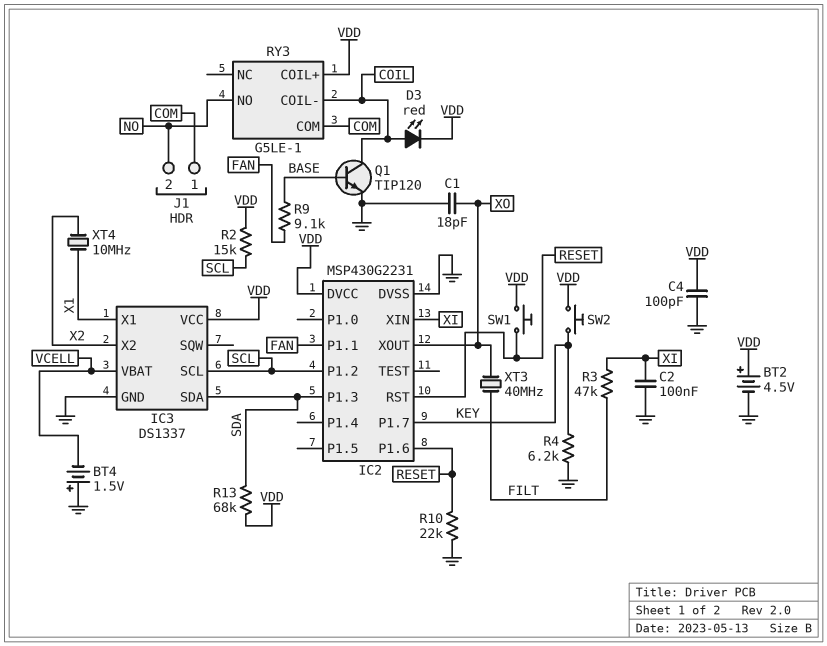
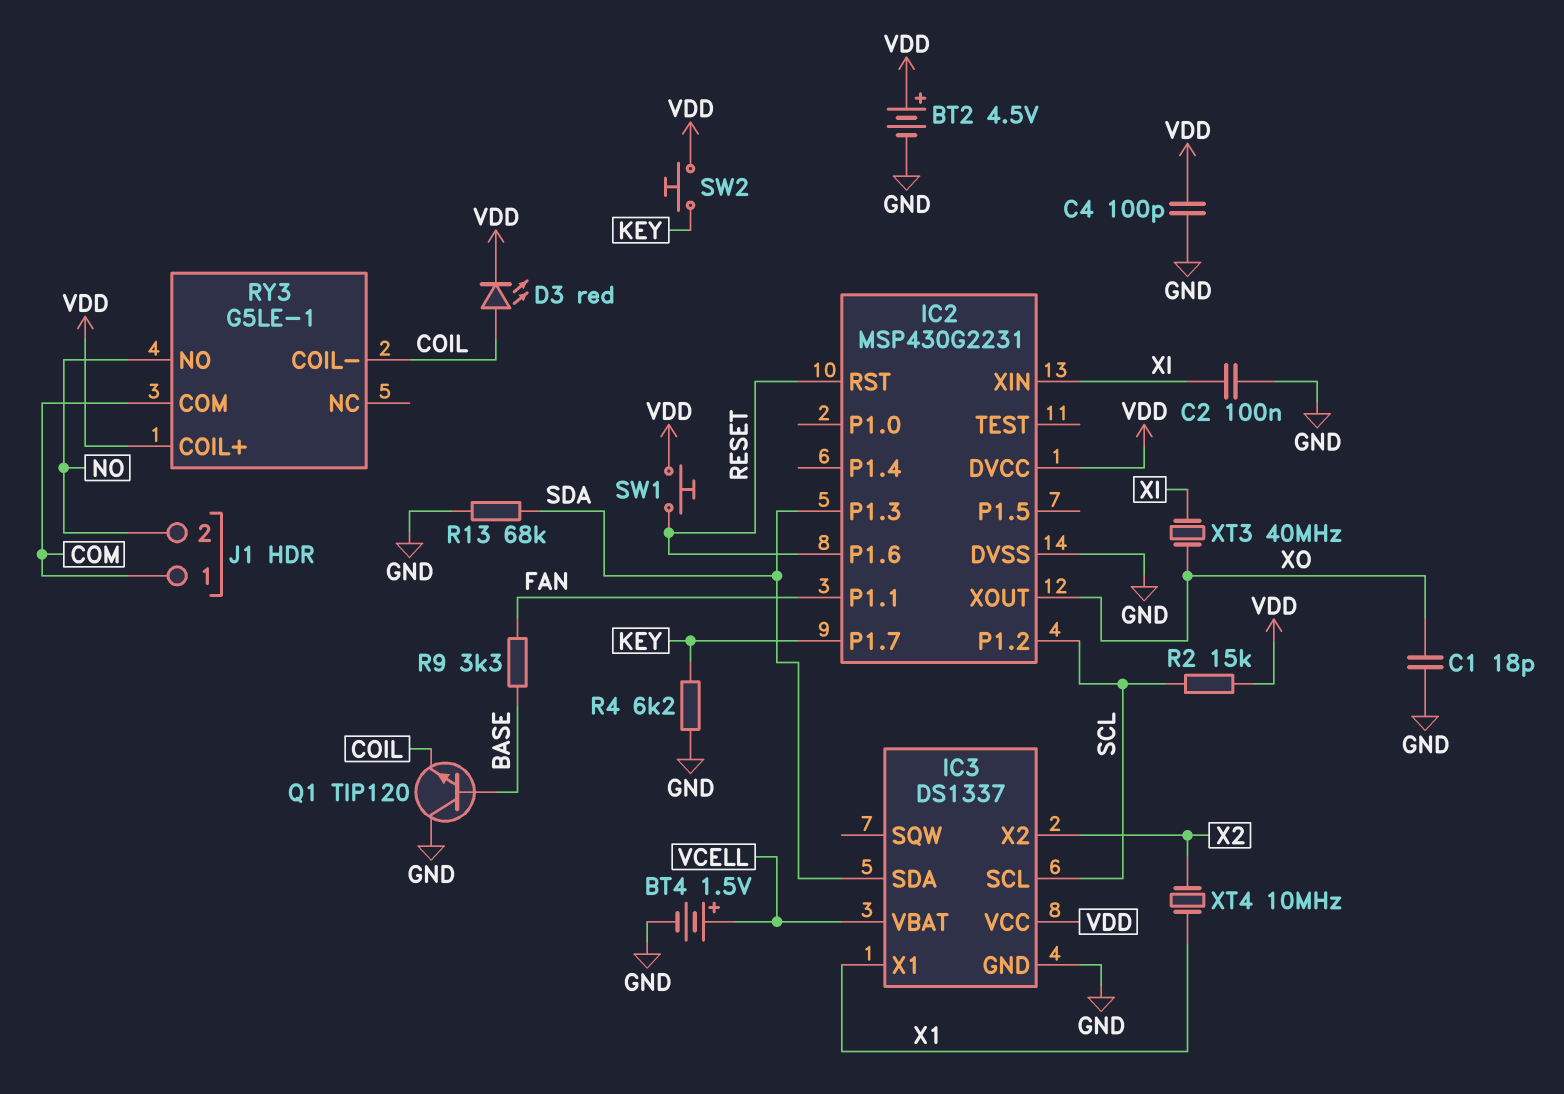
BT4: 1.5V (plus GND, minus VCELL) -> 1.5V (plus VCELL, minus GND)
Q1: NPN TIP120 (B BASE, C COIL, E GND) -> NPN TIP120 (B BASE, C GND, E COIL)
R3: 47k (FILT, XI) -> none
R9: 9.1k (BASE, FAN) -> 3.3k (BASE, FAN)
R10: 22k (GND, RESET) -> none
R13: 68k (SDA, VDD) -> 68k (GND, SDA)
XT3: 40MHz (FILT, XO) -> 40MHz (XI, XO)

